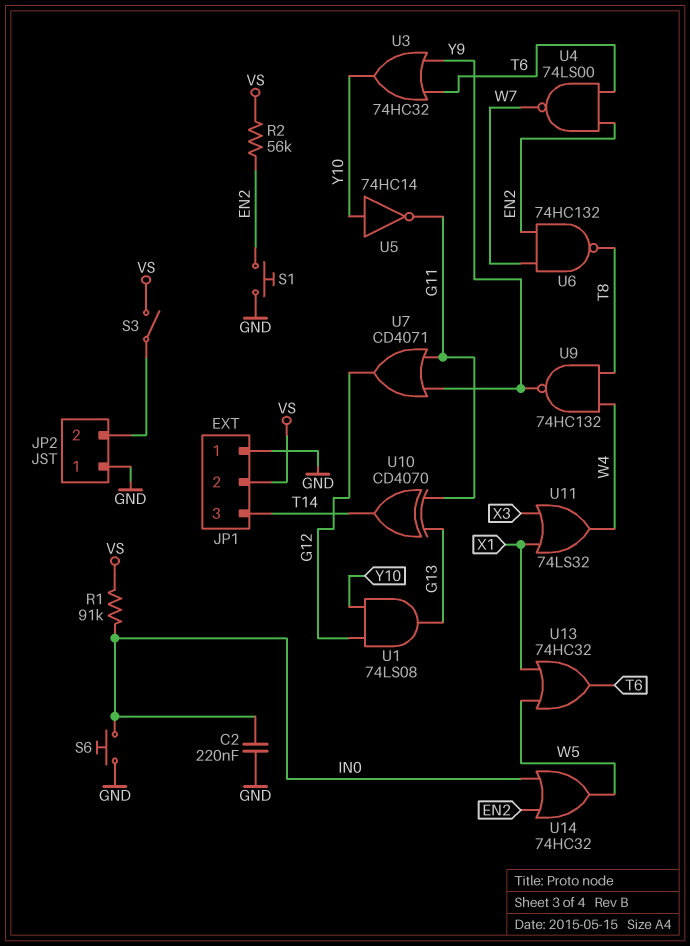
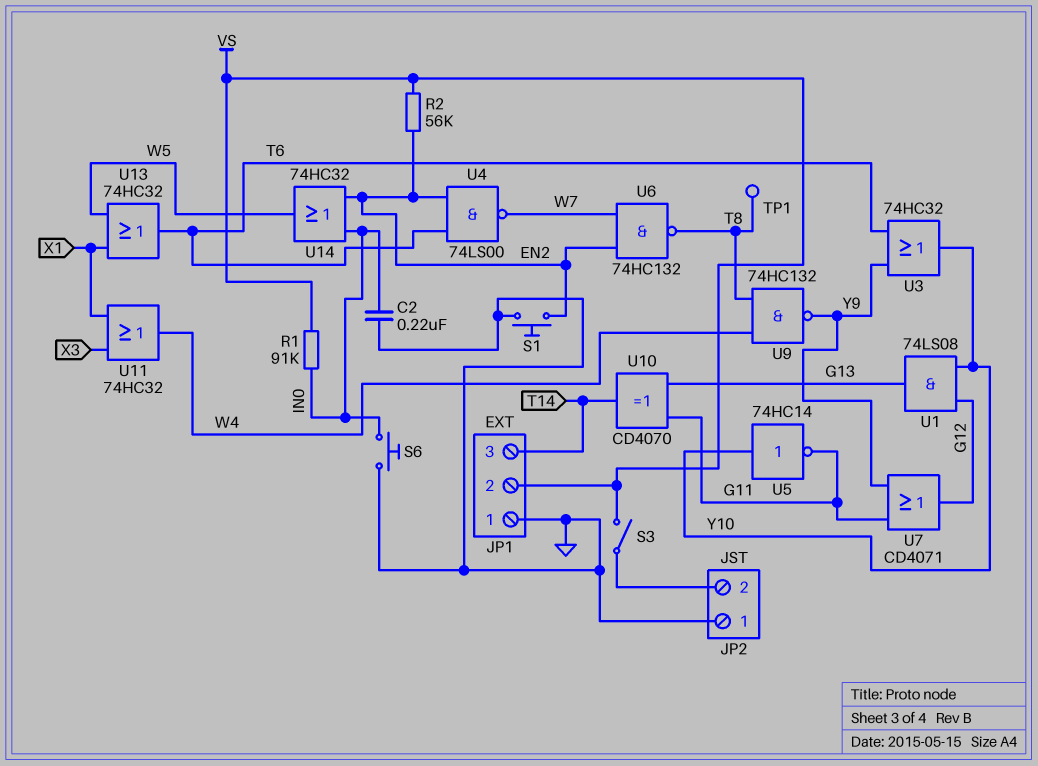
TP1: none -> test point (T8)
U11: OR 74LS32 (in X1, in X3, out W4) -> OR 74HC32 (in X1, in X3, out W4)

